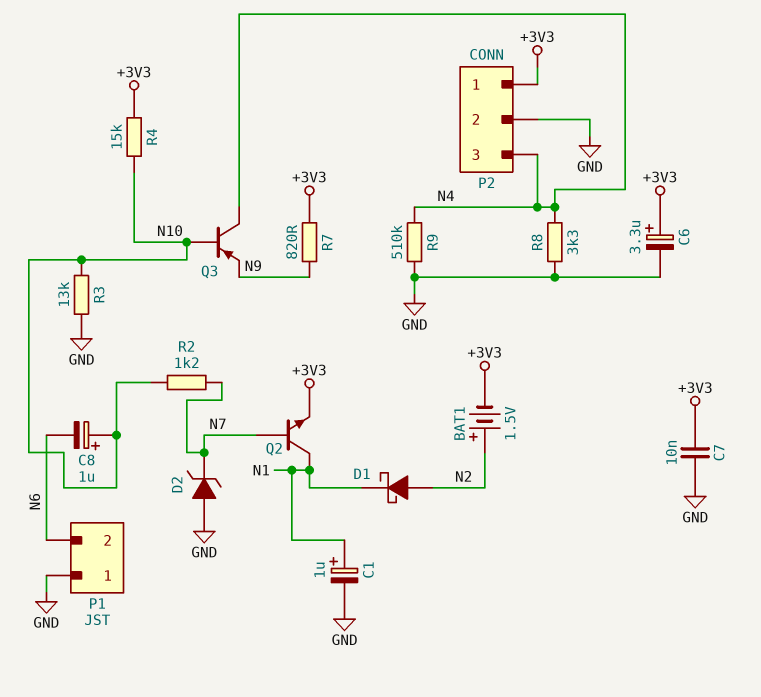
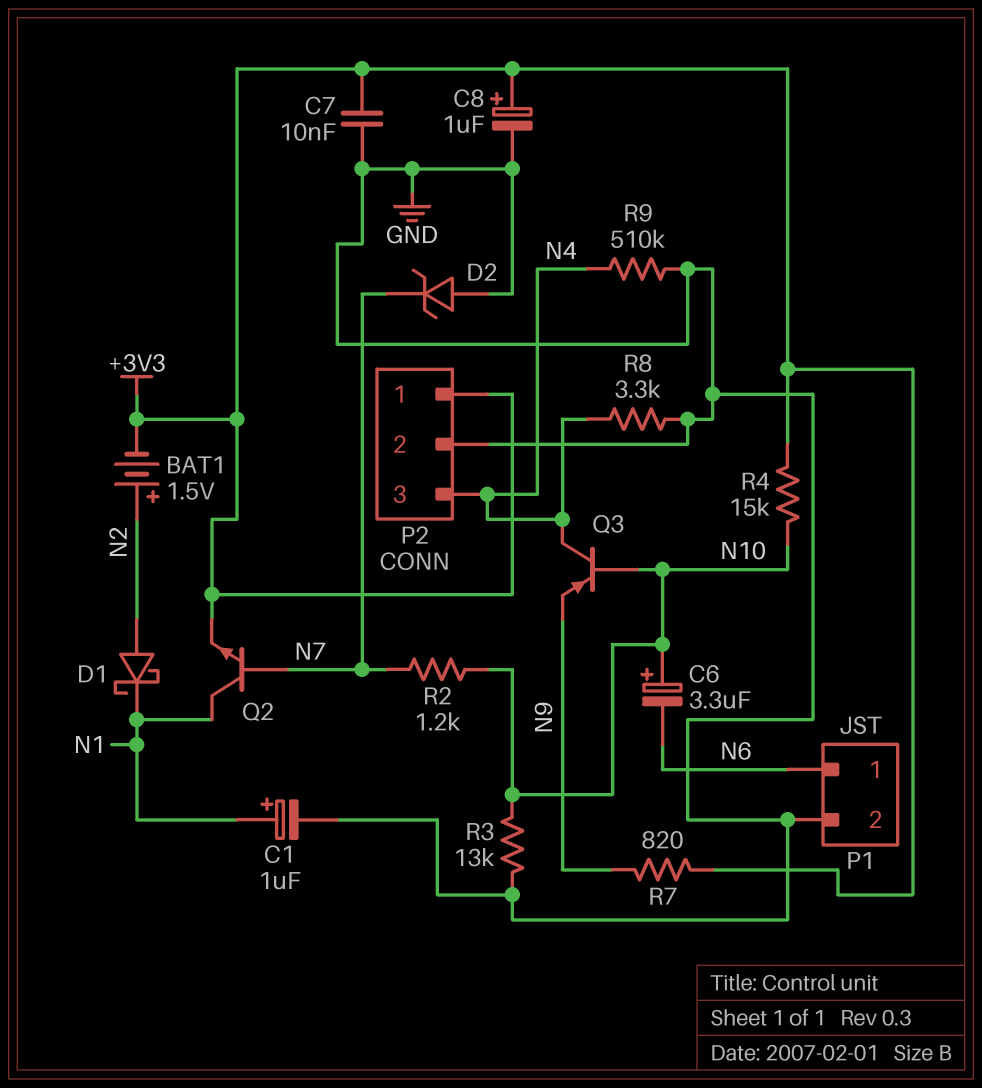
C6: 3.3uF (plus +3V3, minus GND) -> 3.3uF (plus N10, minus N6)
C8: 1uF (plus N10, minus N6) -> 1uF (plus +3V3, minus GND)
P1 pin 1: GND -> N6
P1 pin 2: N6 -> GND

